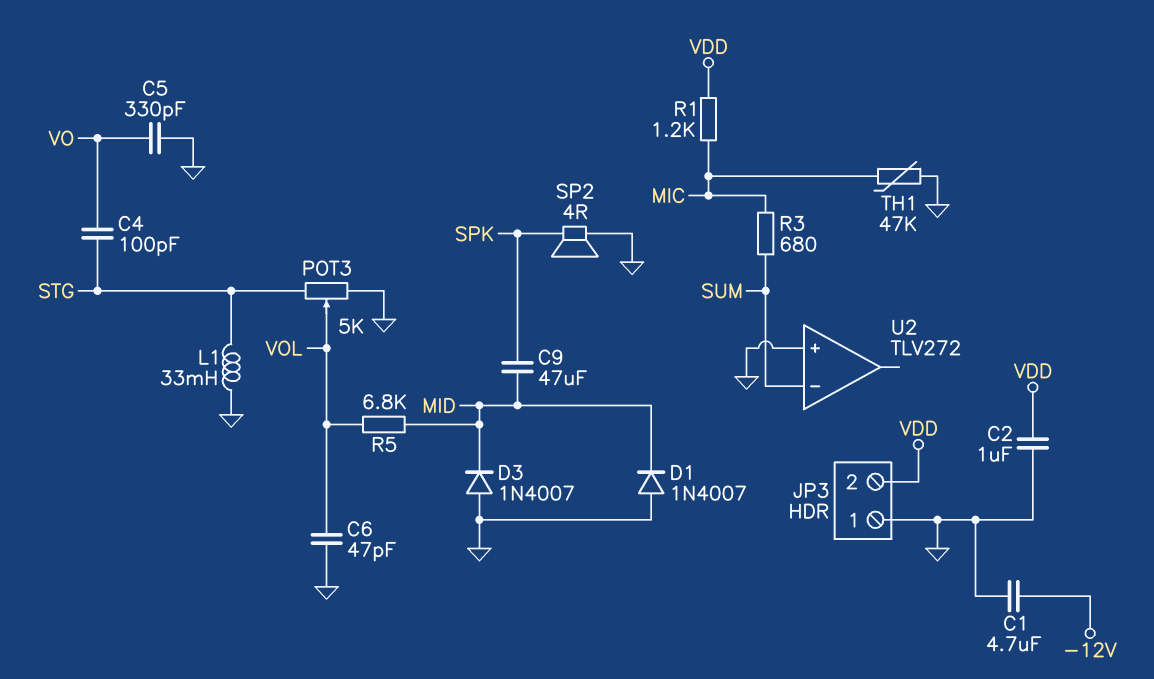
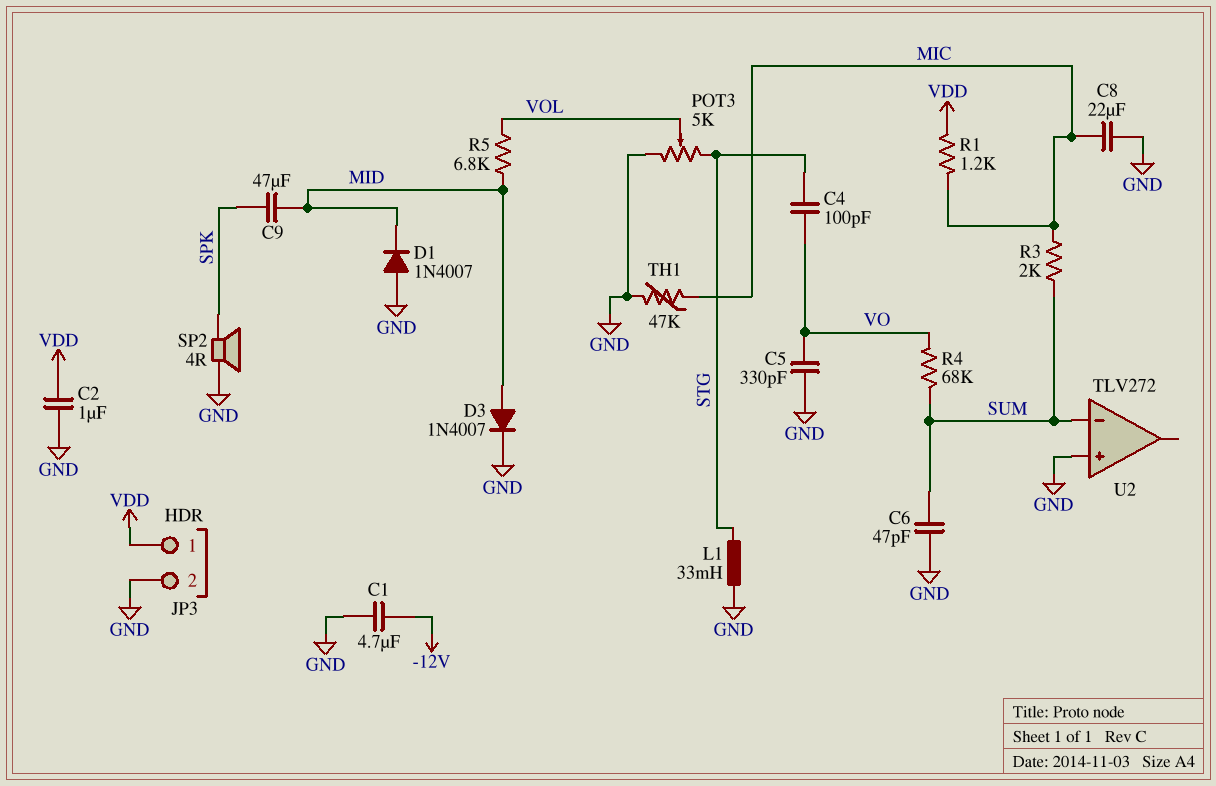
C6: 47pF (GND, VOL) -> 47pF (GND, SUM)
C8: none -> 22uF (GND, MIC)
D3: diode 1N4007 (A GND, K MID) -> diode 1N4007 (A MID, K GND)
JP3 pin 1: GND -> VDD
JP3 pin 2: VDD -> GND
R3: 680 (MIC, SUM) -> 2k (MIC, SUM)
R4: none -> 68k (SUM, VO)

